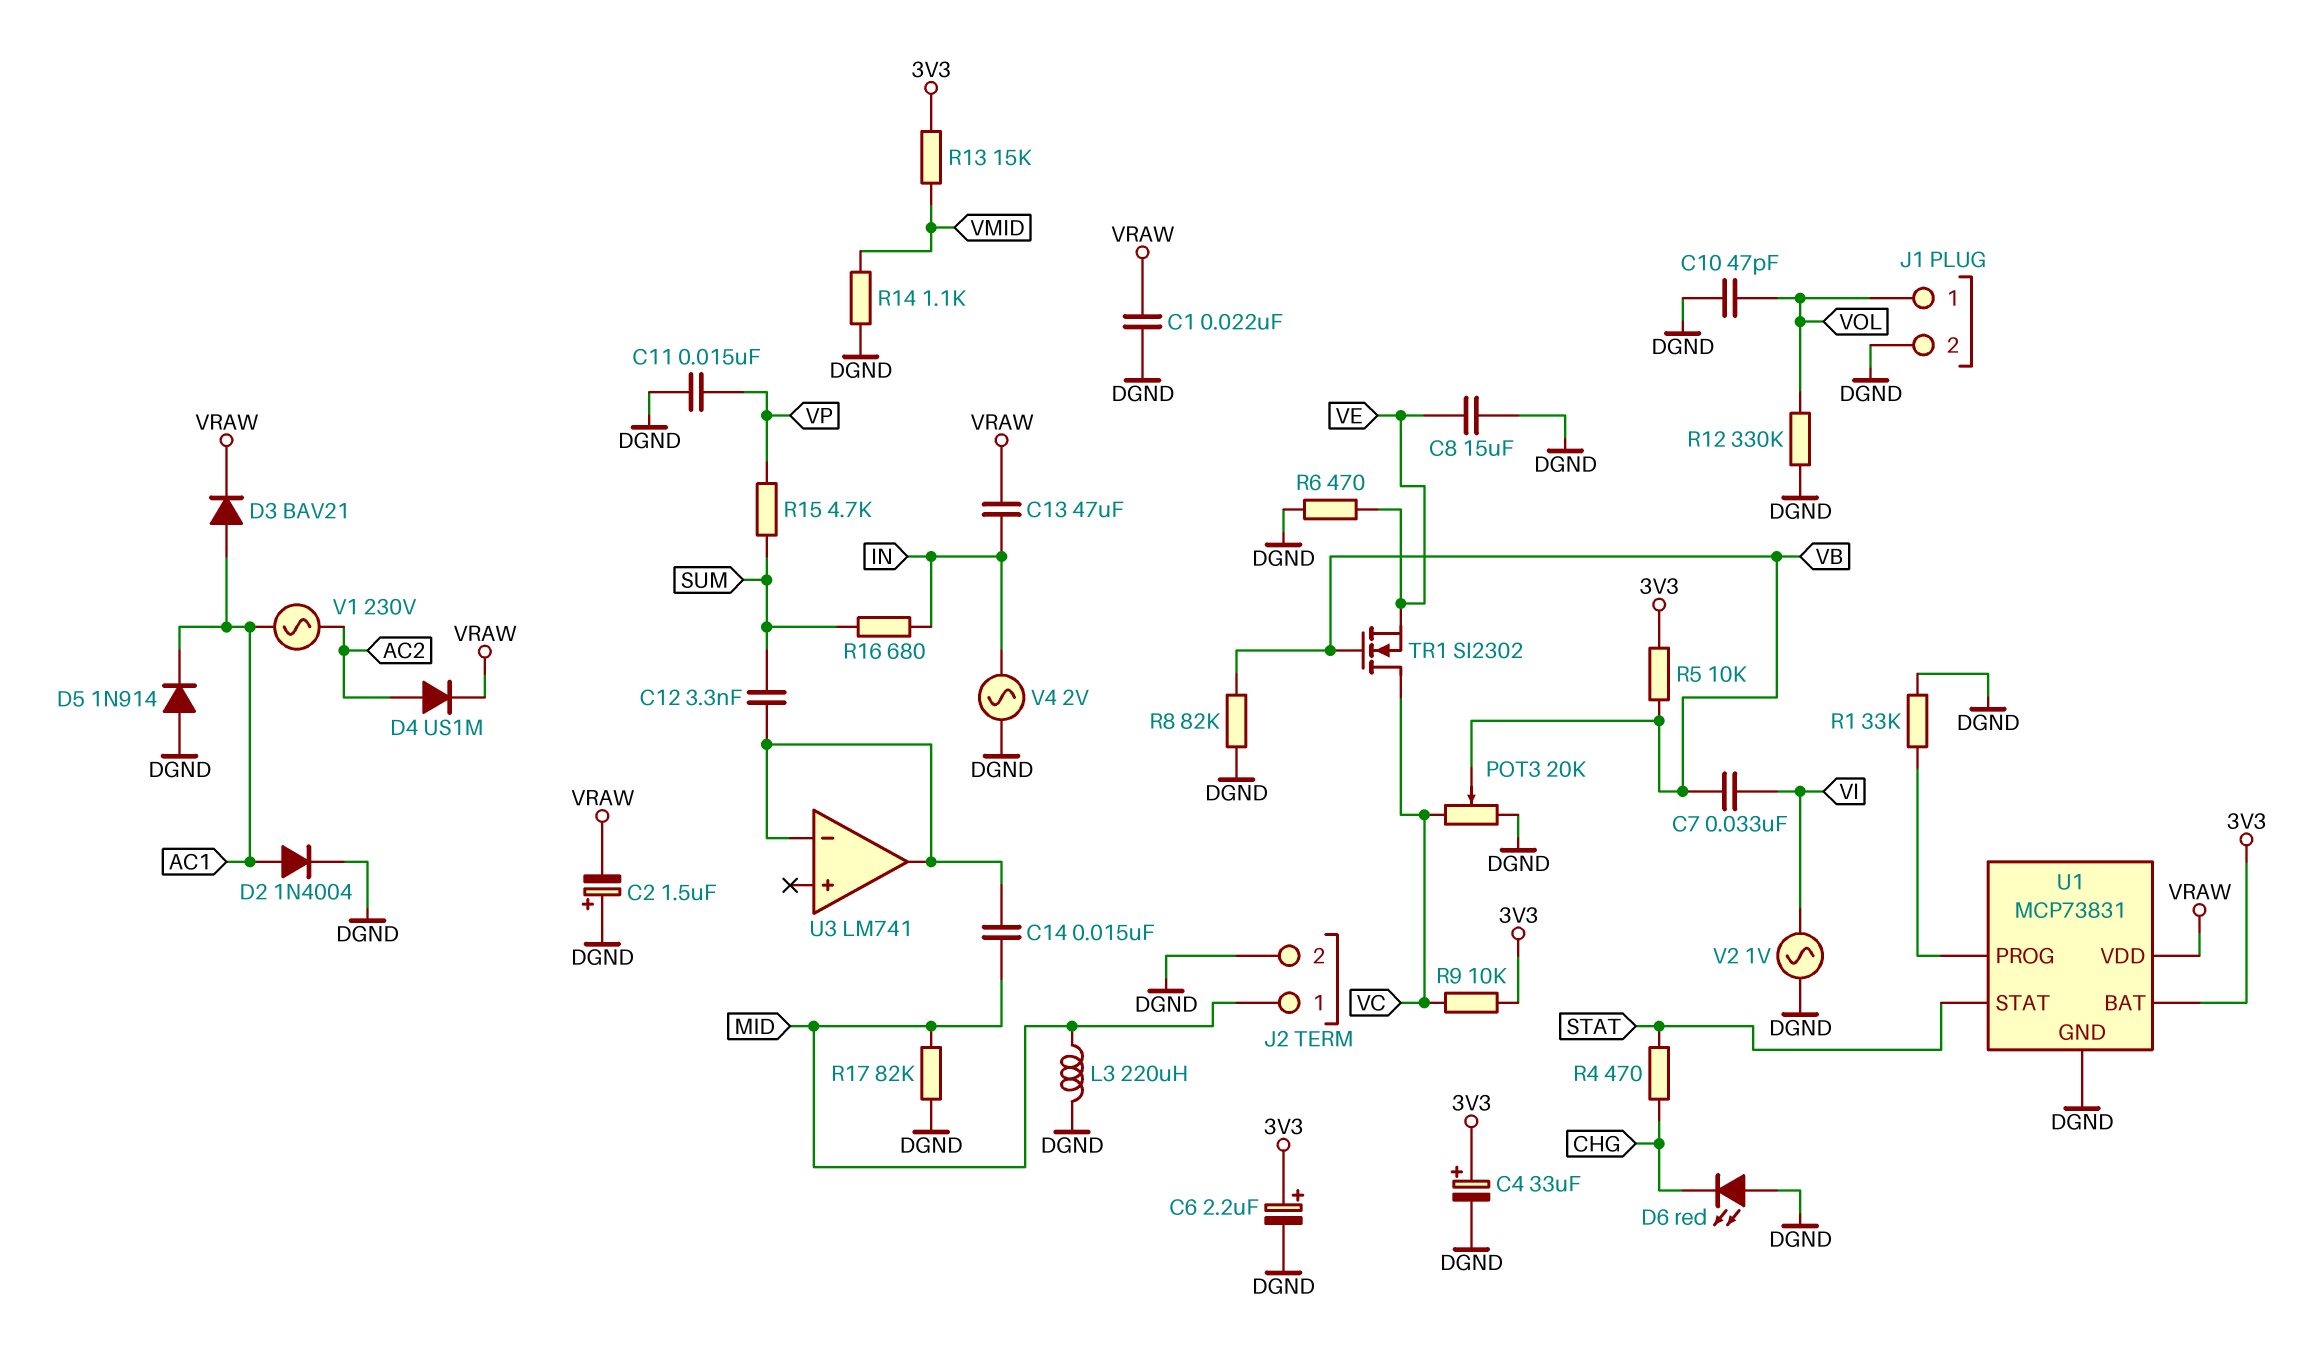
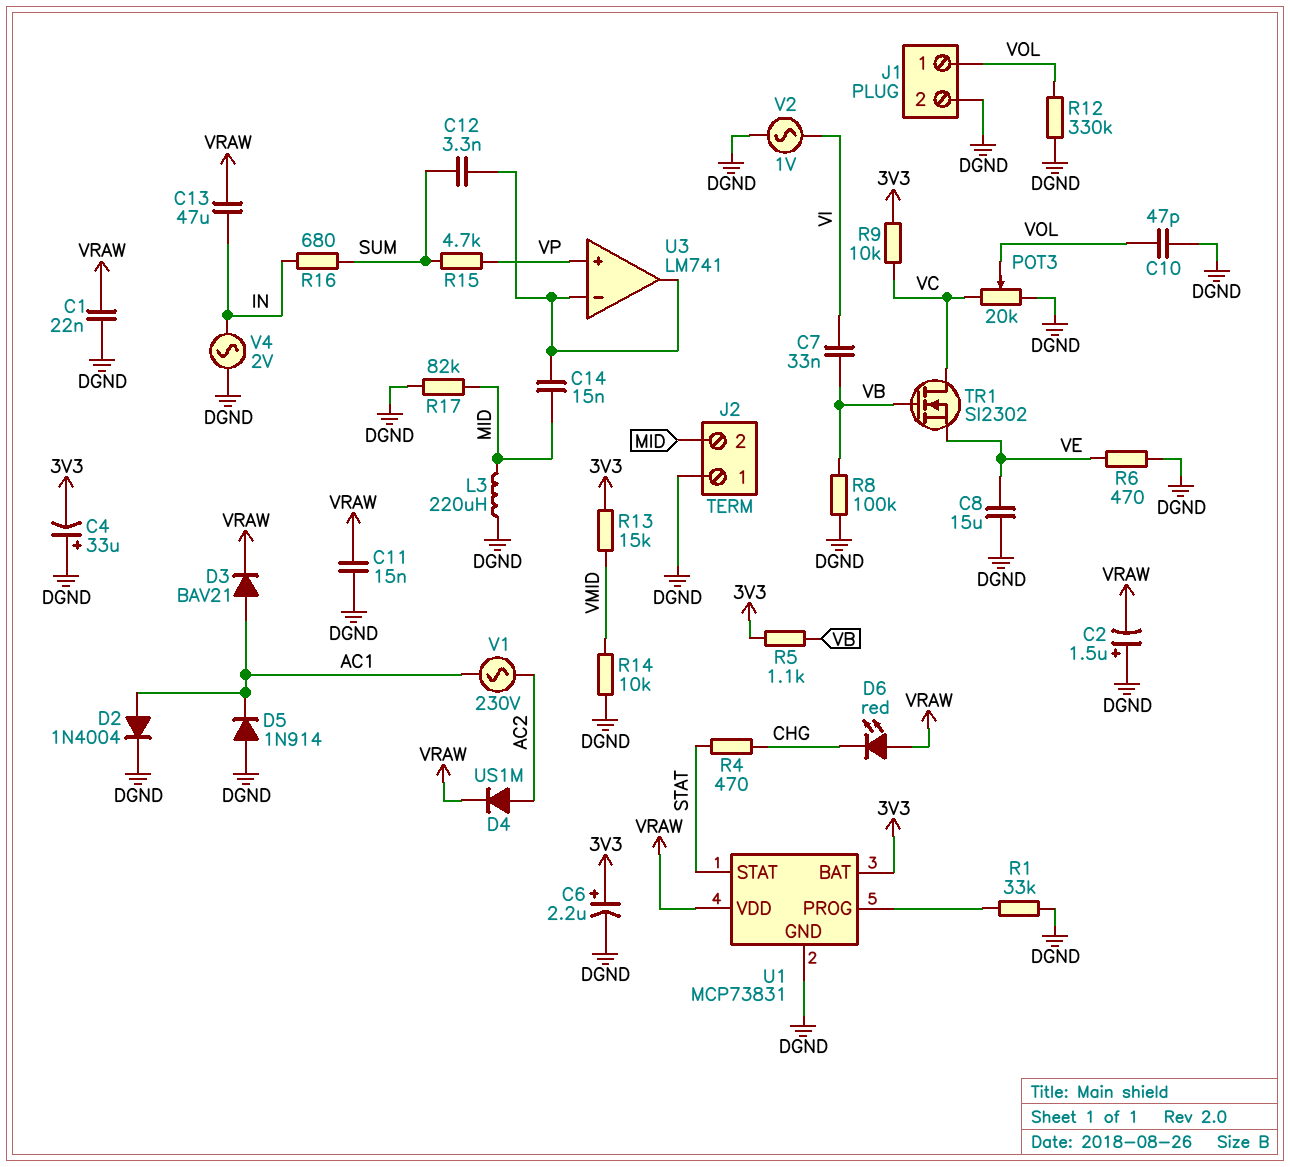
C4: 33uF (plus 3V3, minus DGND) -> 33uF (plus DGND, minus 3V3)
C11: 15nF (DGND, VP) -> 15nF (DGND, VRAW)
D6: LED red (A DGND, K CHG) -> LED red (A VRAW, K CHG)
J2 pin 1: MID -> DGND
J2 pin 2: DGND -> MID
POT3: 20k (DGND, VC, wiper VB) -> 20k (DGND, VC, wiper VOL)
R5: 10k (3V3, VB) -> 1.1k (3V3, VB)
R8: 82k (DGND, VB) -> 100k (DGND, VB)
R14: 1.1k (DGND, VMID) -> 10k (DGND, VMID)
U3 pin in+: none -> VP

